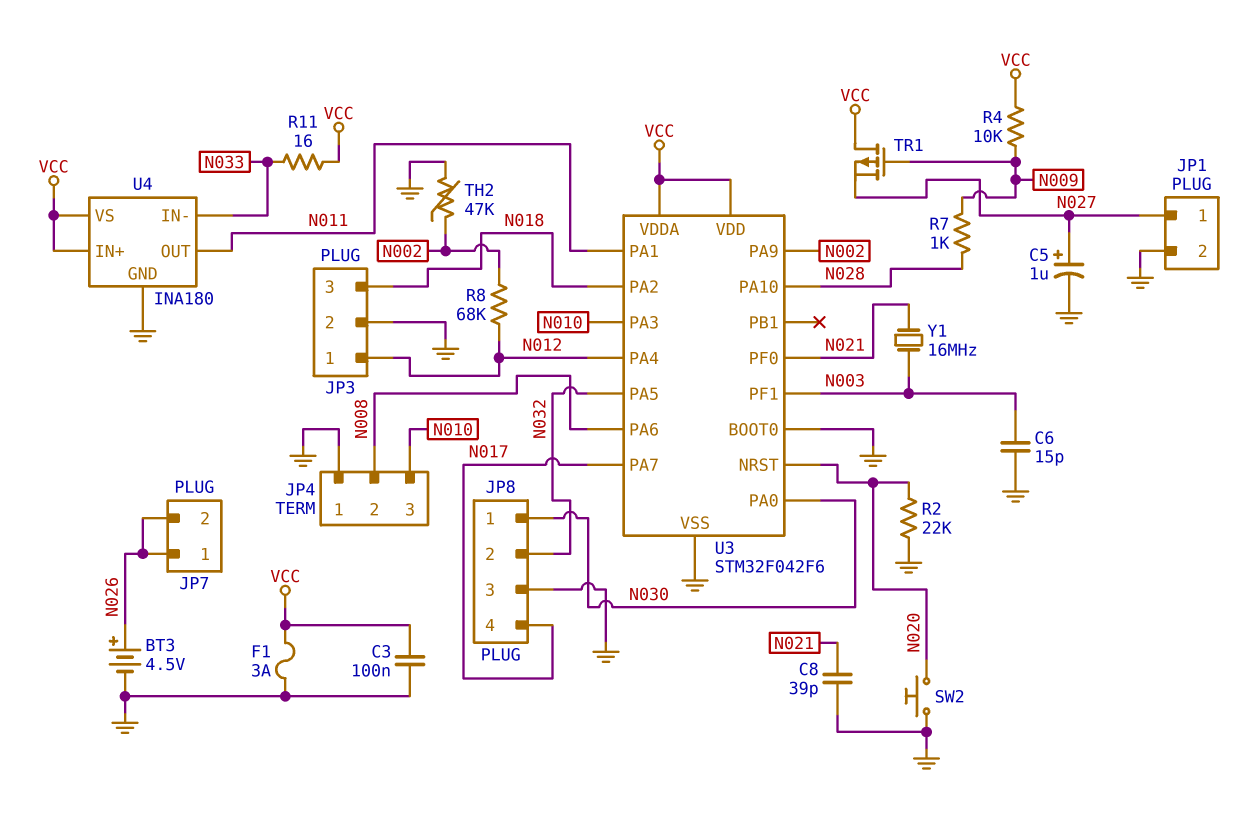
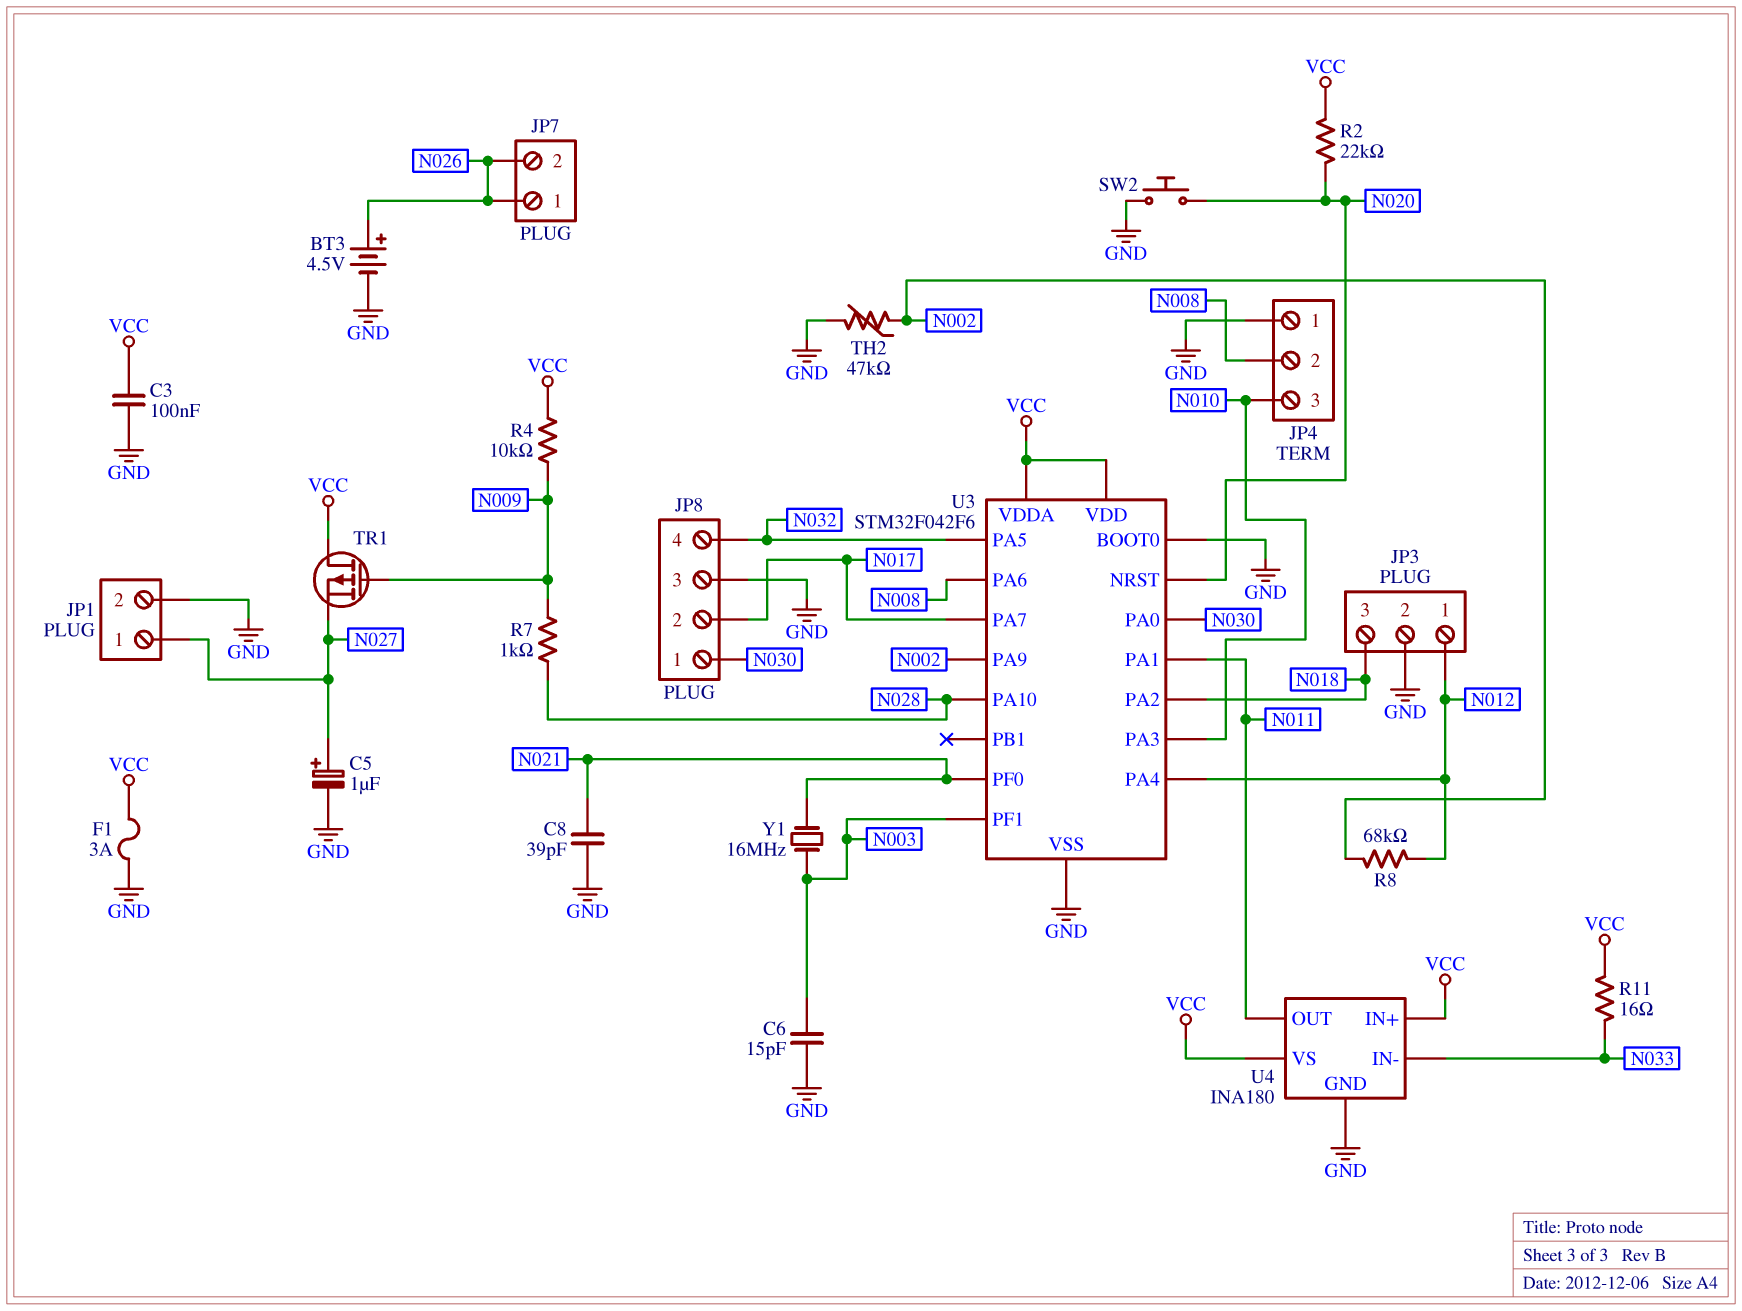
JP8 pin 2: N032 -> N017
JP8 pin 4: N017 -> N032
R2: 22k (GND, N020) -> 22k (N020, VCC)

